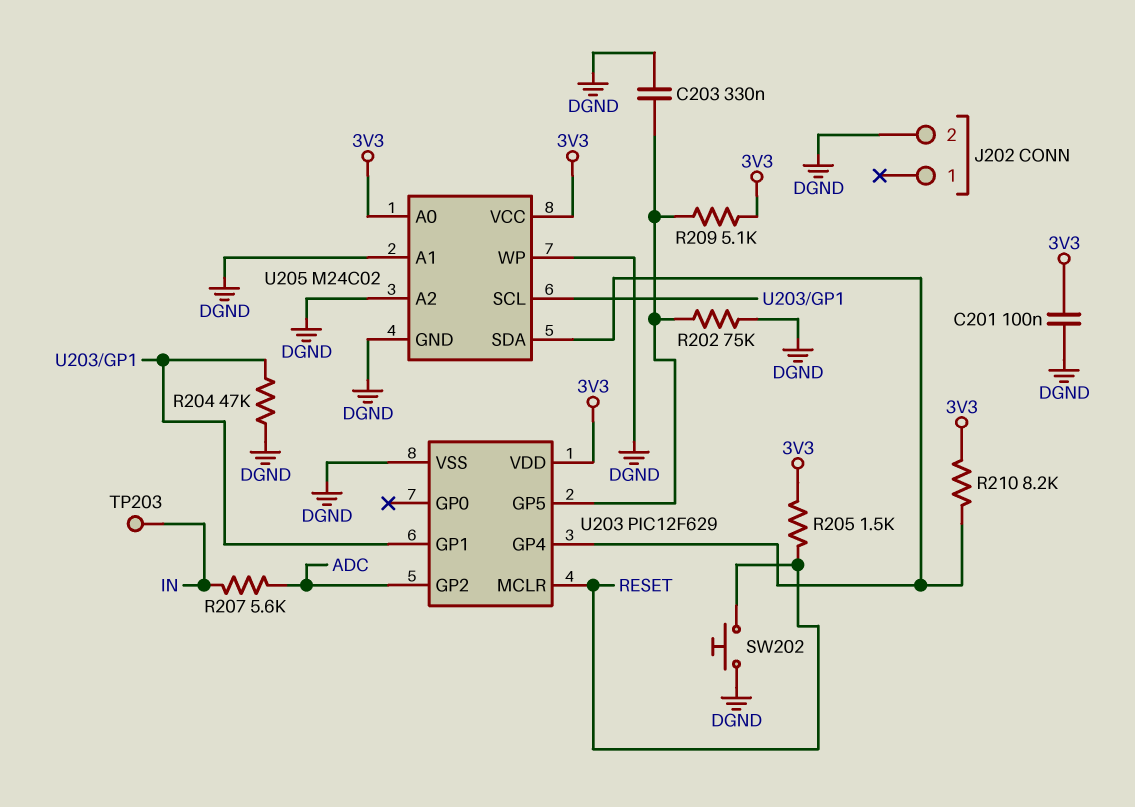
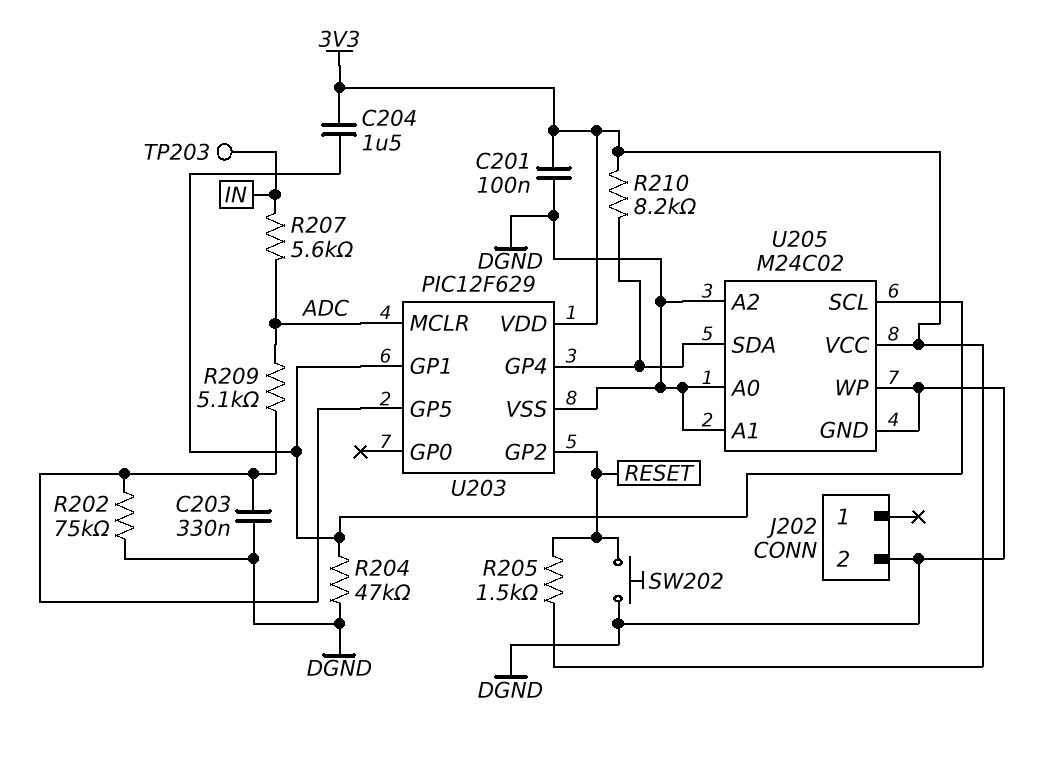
C204: none -> 1.5uF (3V3, U203/GP1)
R209: 5.1k (3V3, U203/GP5) -> 5.1k (ADC, U203/GP5)
U203 pin GP2: ADC -> RESET
U203 pin MCLR: RESET -> ADC
U205 pin A0: 3V3 -> DGND

